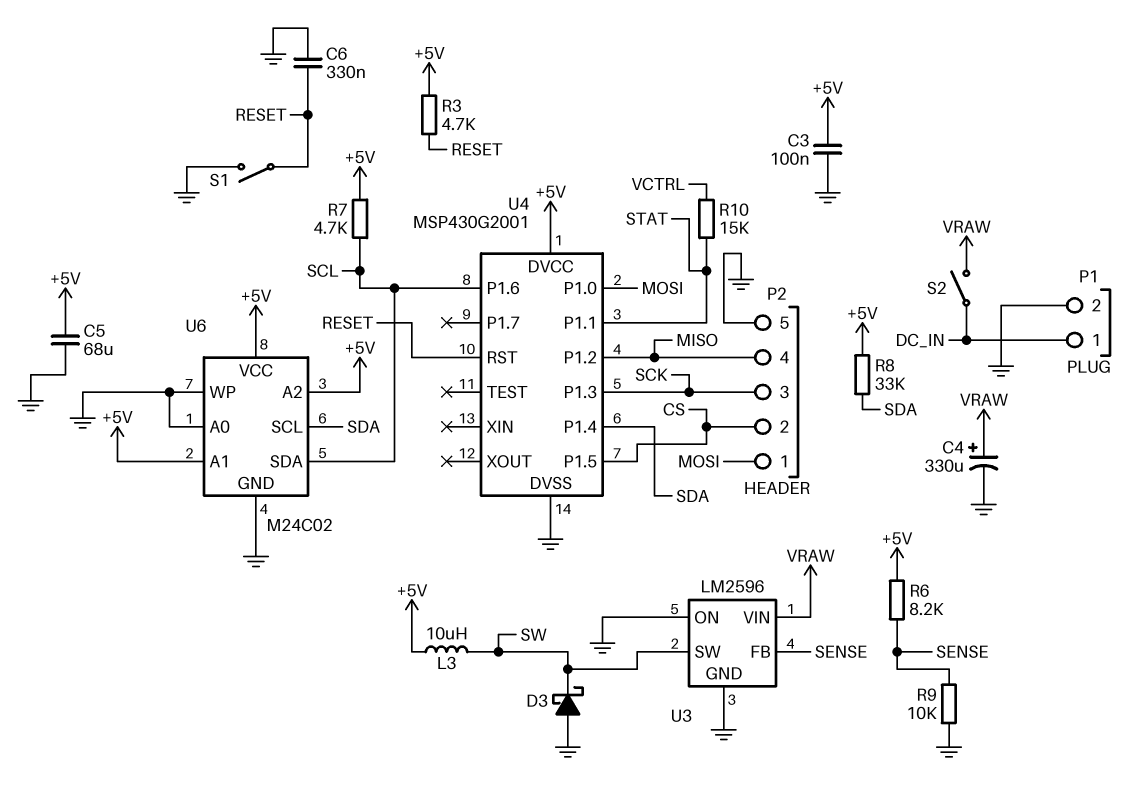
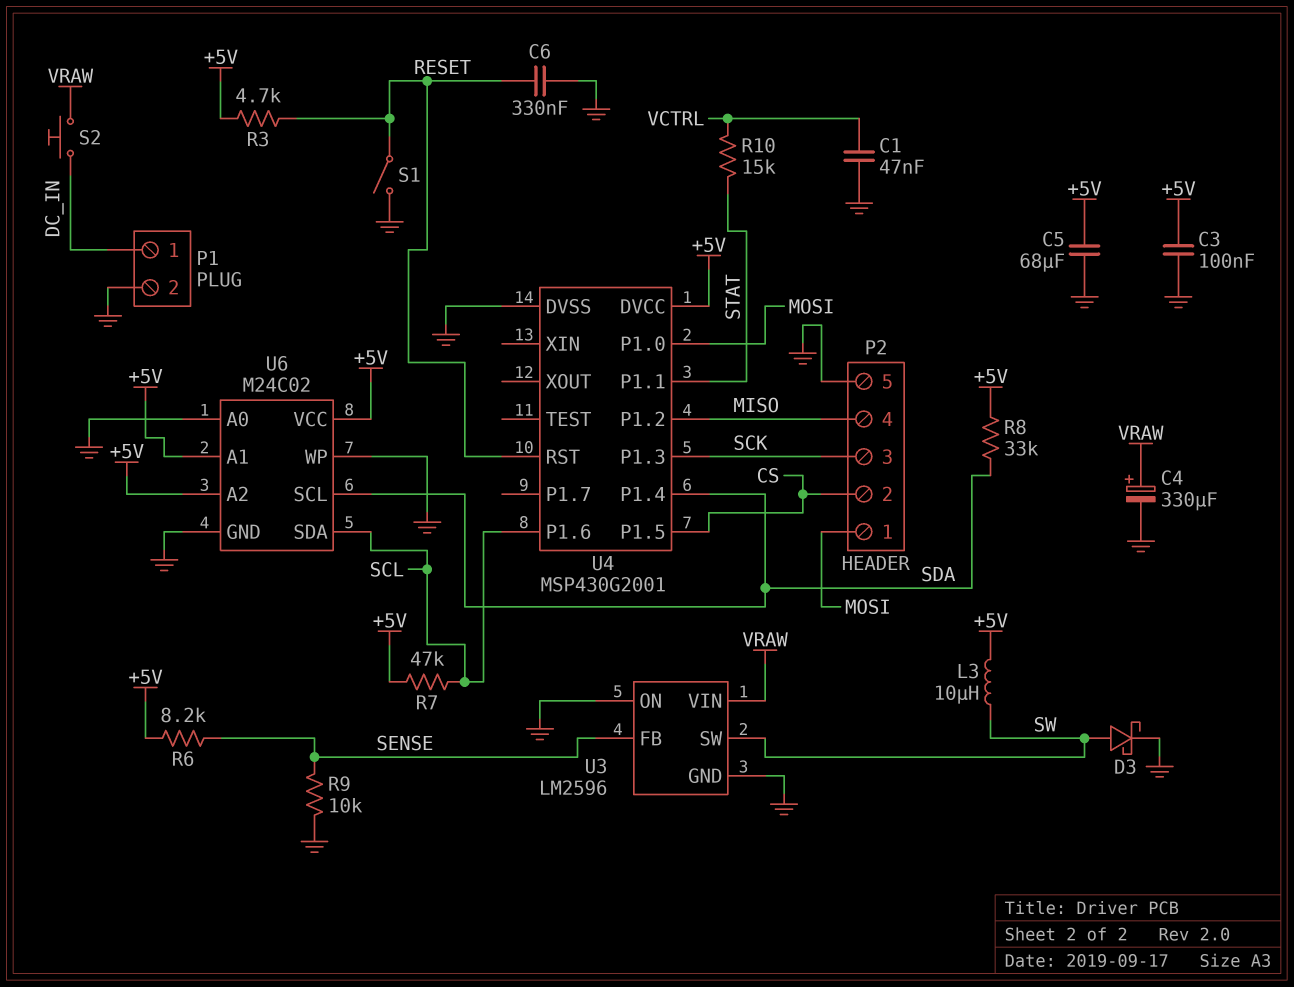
C1: none -> 47nF (GND, VCTRL)
D3: schottky (A GND, K SW) -> schottky (A SW, K GND)
R7: 4.7k (+5V, SCL) -> 47k (+5V, SCL)
S2: switch (DC_IN, VRAW) -> button (DC_IN, VRAW)

